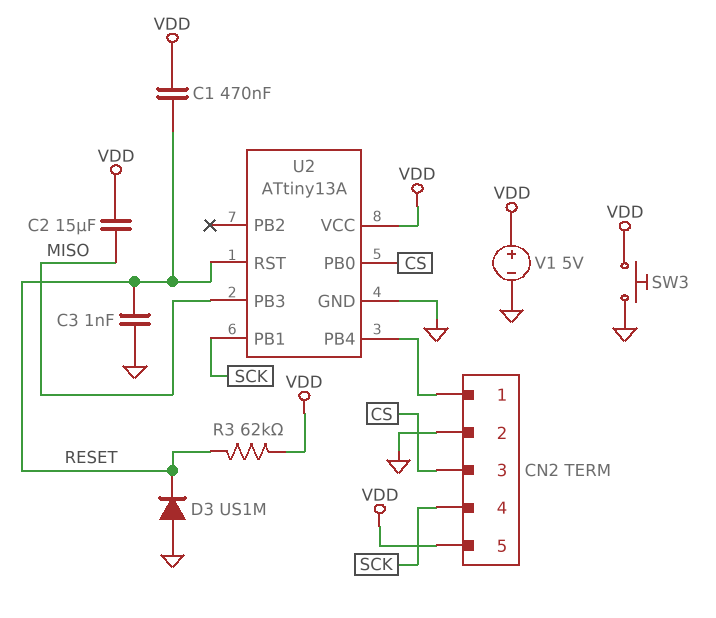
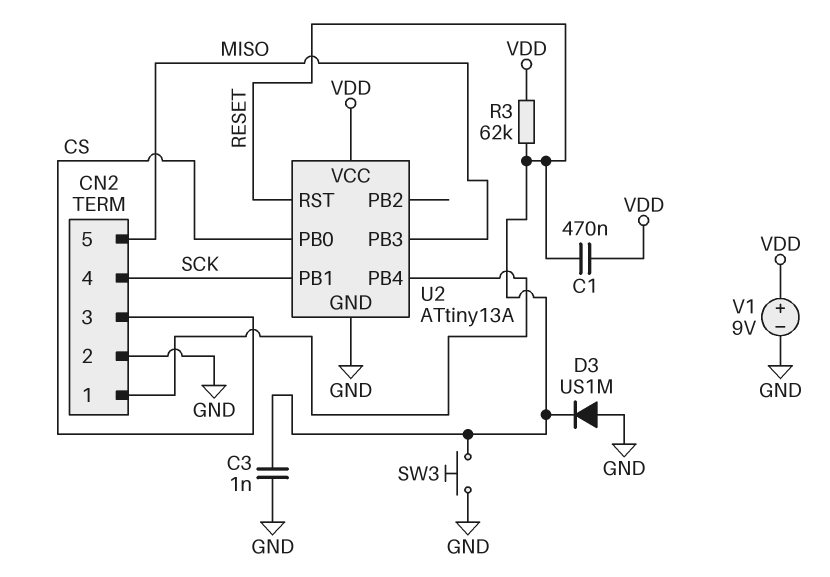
C2: 15uF (MISO, VDD) -> none
CN2 pin 5: VDD -> MISO
SW3: button (GND, VDD) -> button (GND, RESET)
V1: 5V (plus VDD, minus GND) -> 9V (plus VDD, minus GND)

